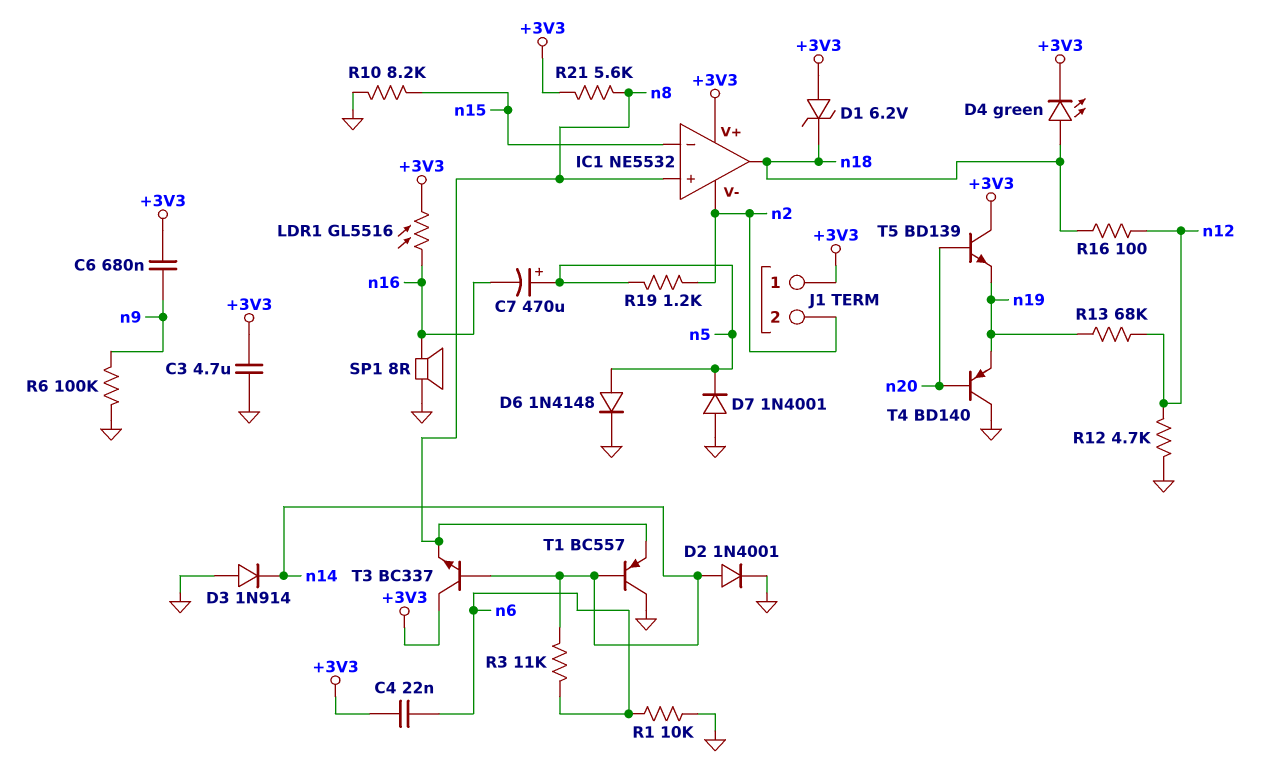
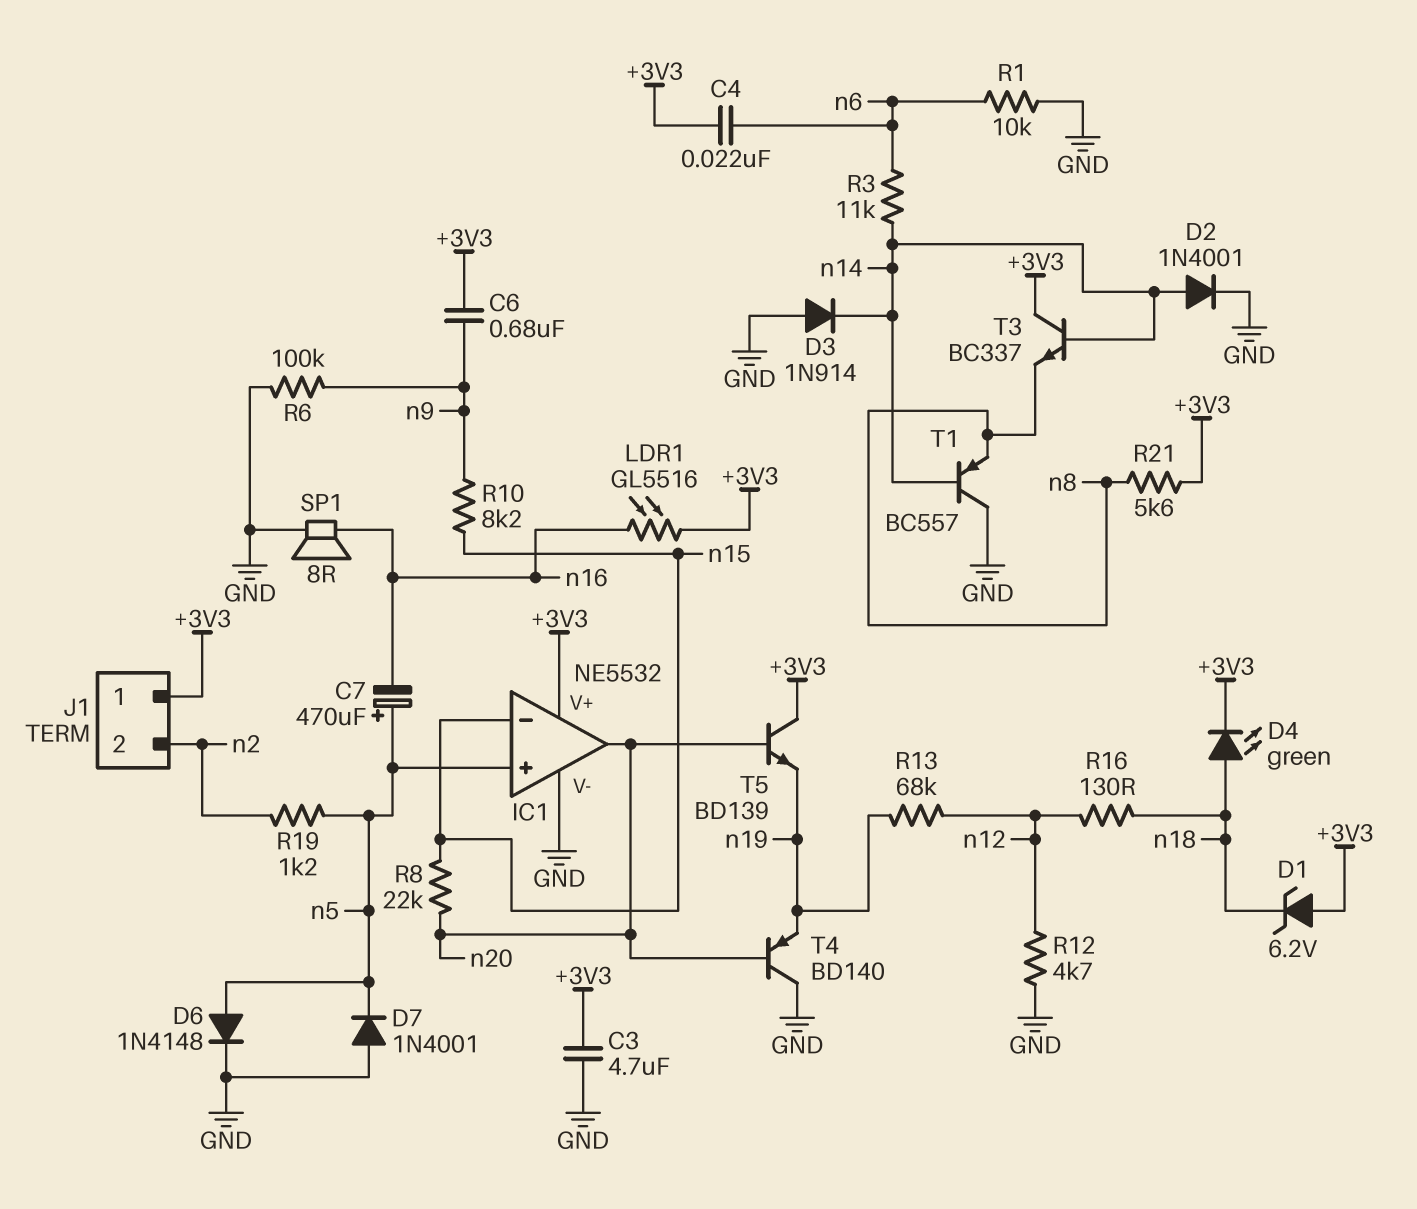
IC1 pin V-: n2 -> GND
IC1 pin in+: n8 -> n5
IC1 pin out: n18 -> n20
R8: none -> 22k (n15, n20)
R10: 8.2k (GND, n15) -> 8.2k (n9, n15)
R16: 100 (n12, n18) -> 130 (n12, n18)

